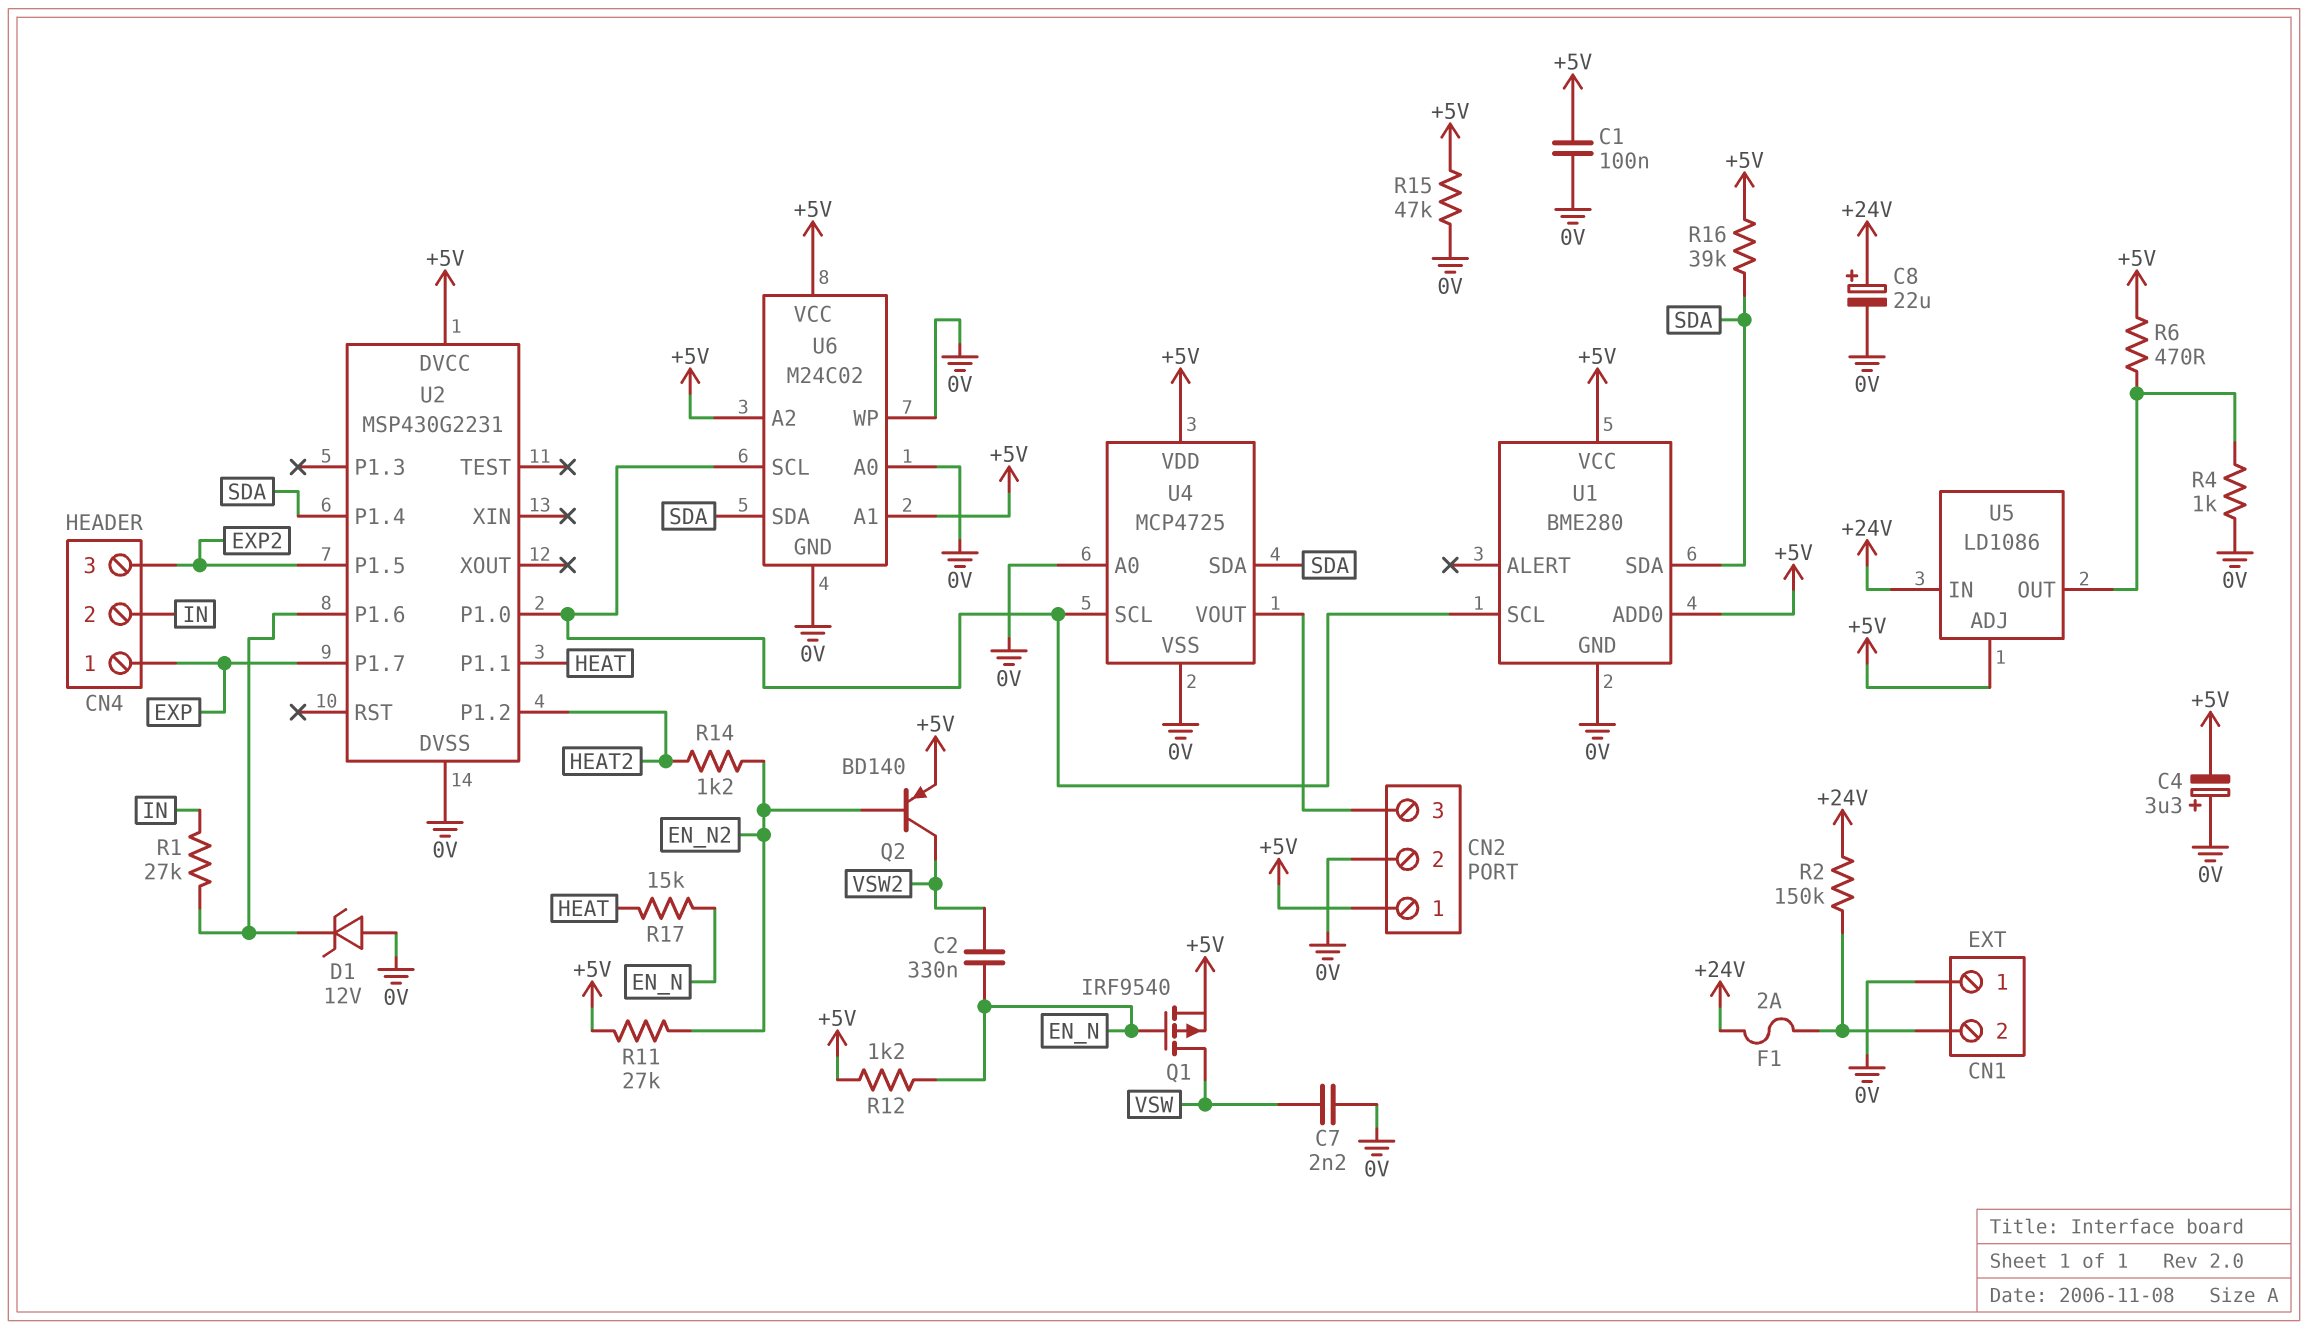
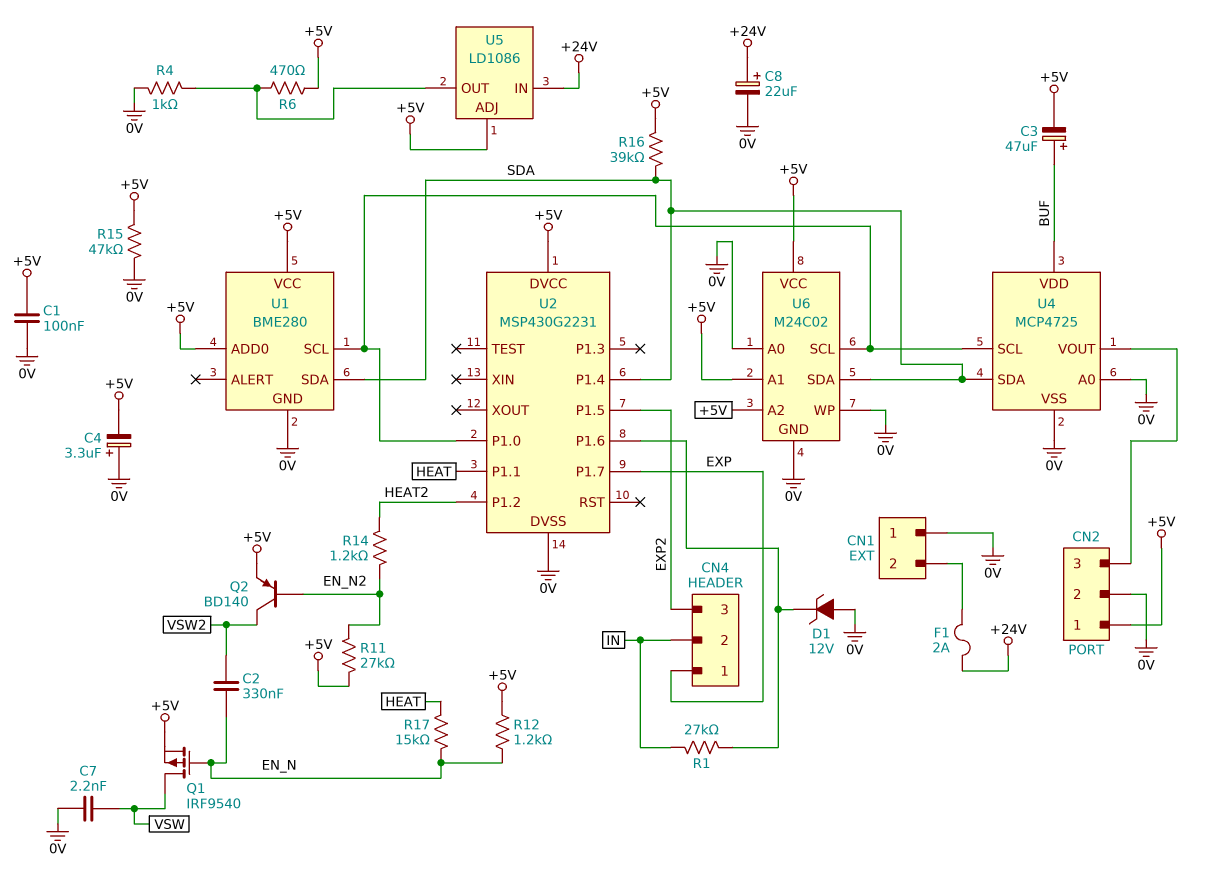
C3: none -> 47uF (plus BUF, minus +5V)
R2: 150k (+24V, CN1/2) -> none
U4 pin VDD: +5V -> BUF

